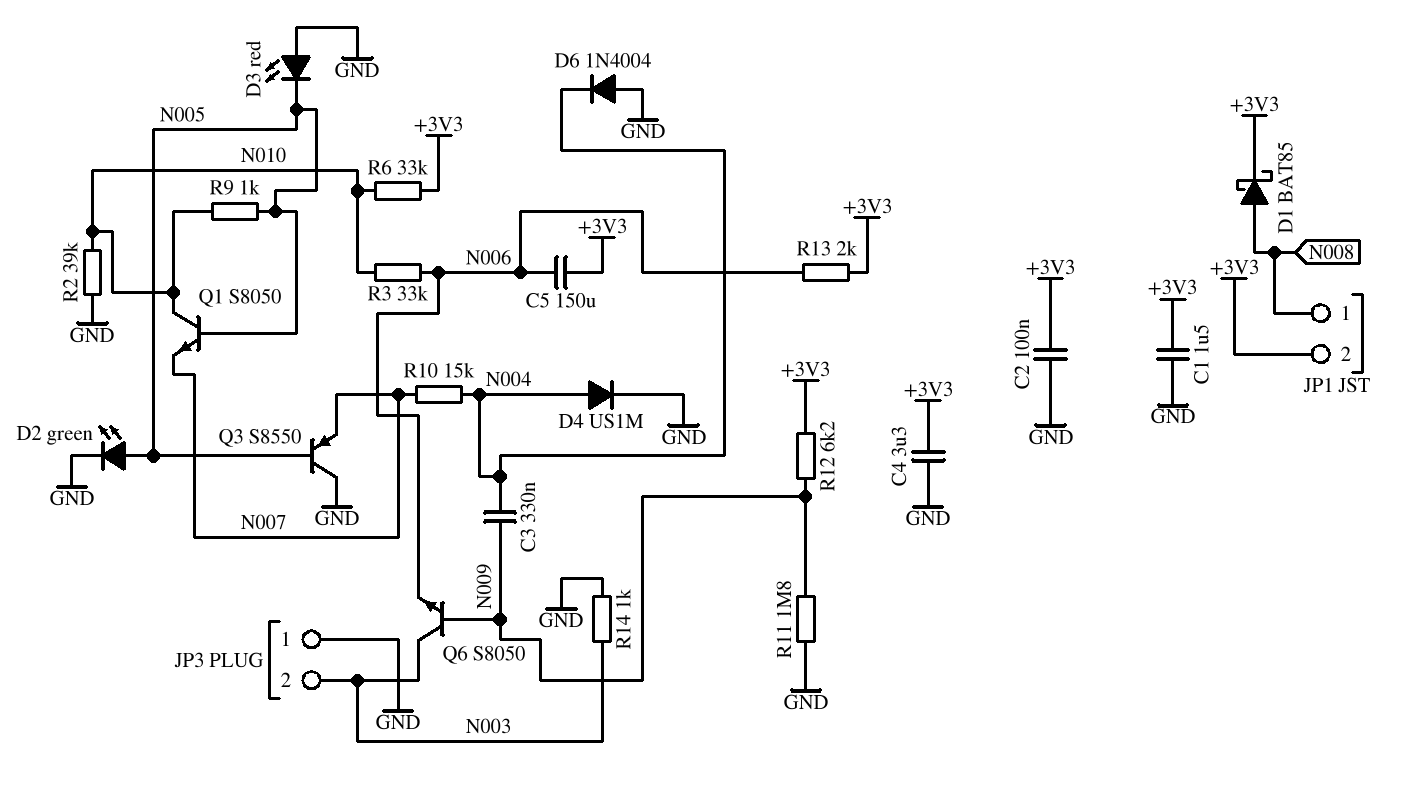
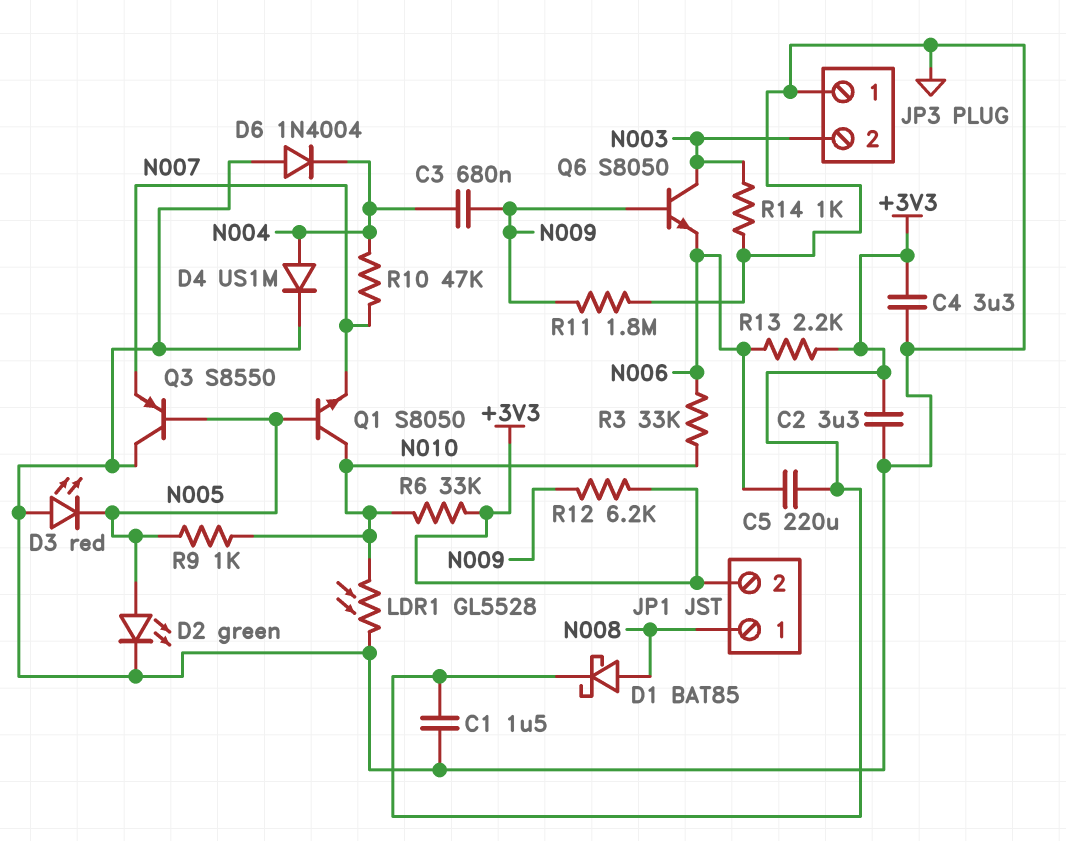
C2: 100nF (+3V3, GND) -> 3.3uF (+3V3, GND)
C3: 330nF (N004, N009) -> 680nF (N004, N009)
C5: 150uF (+3V3, N006) -> 220uF (+3V3, N006)
LDR1: none -> GL5528 (GND, N010)
R2: 39k (GND, N010) -> none
R10: 15k (N004, N007) -> 47k (N004, N007)
R13: 2k (+3V3, N006) -> 2.2k (+3V3, N006)

